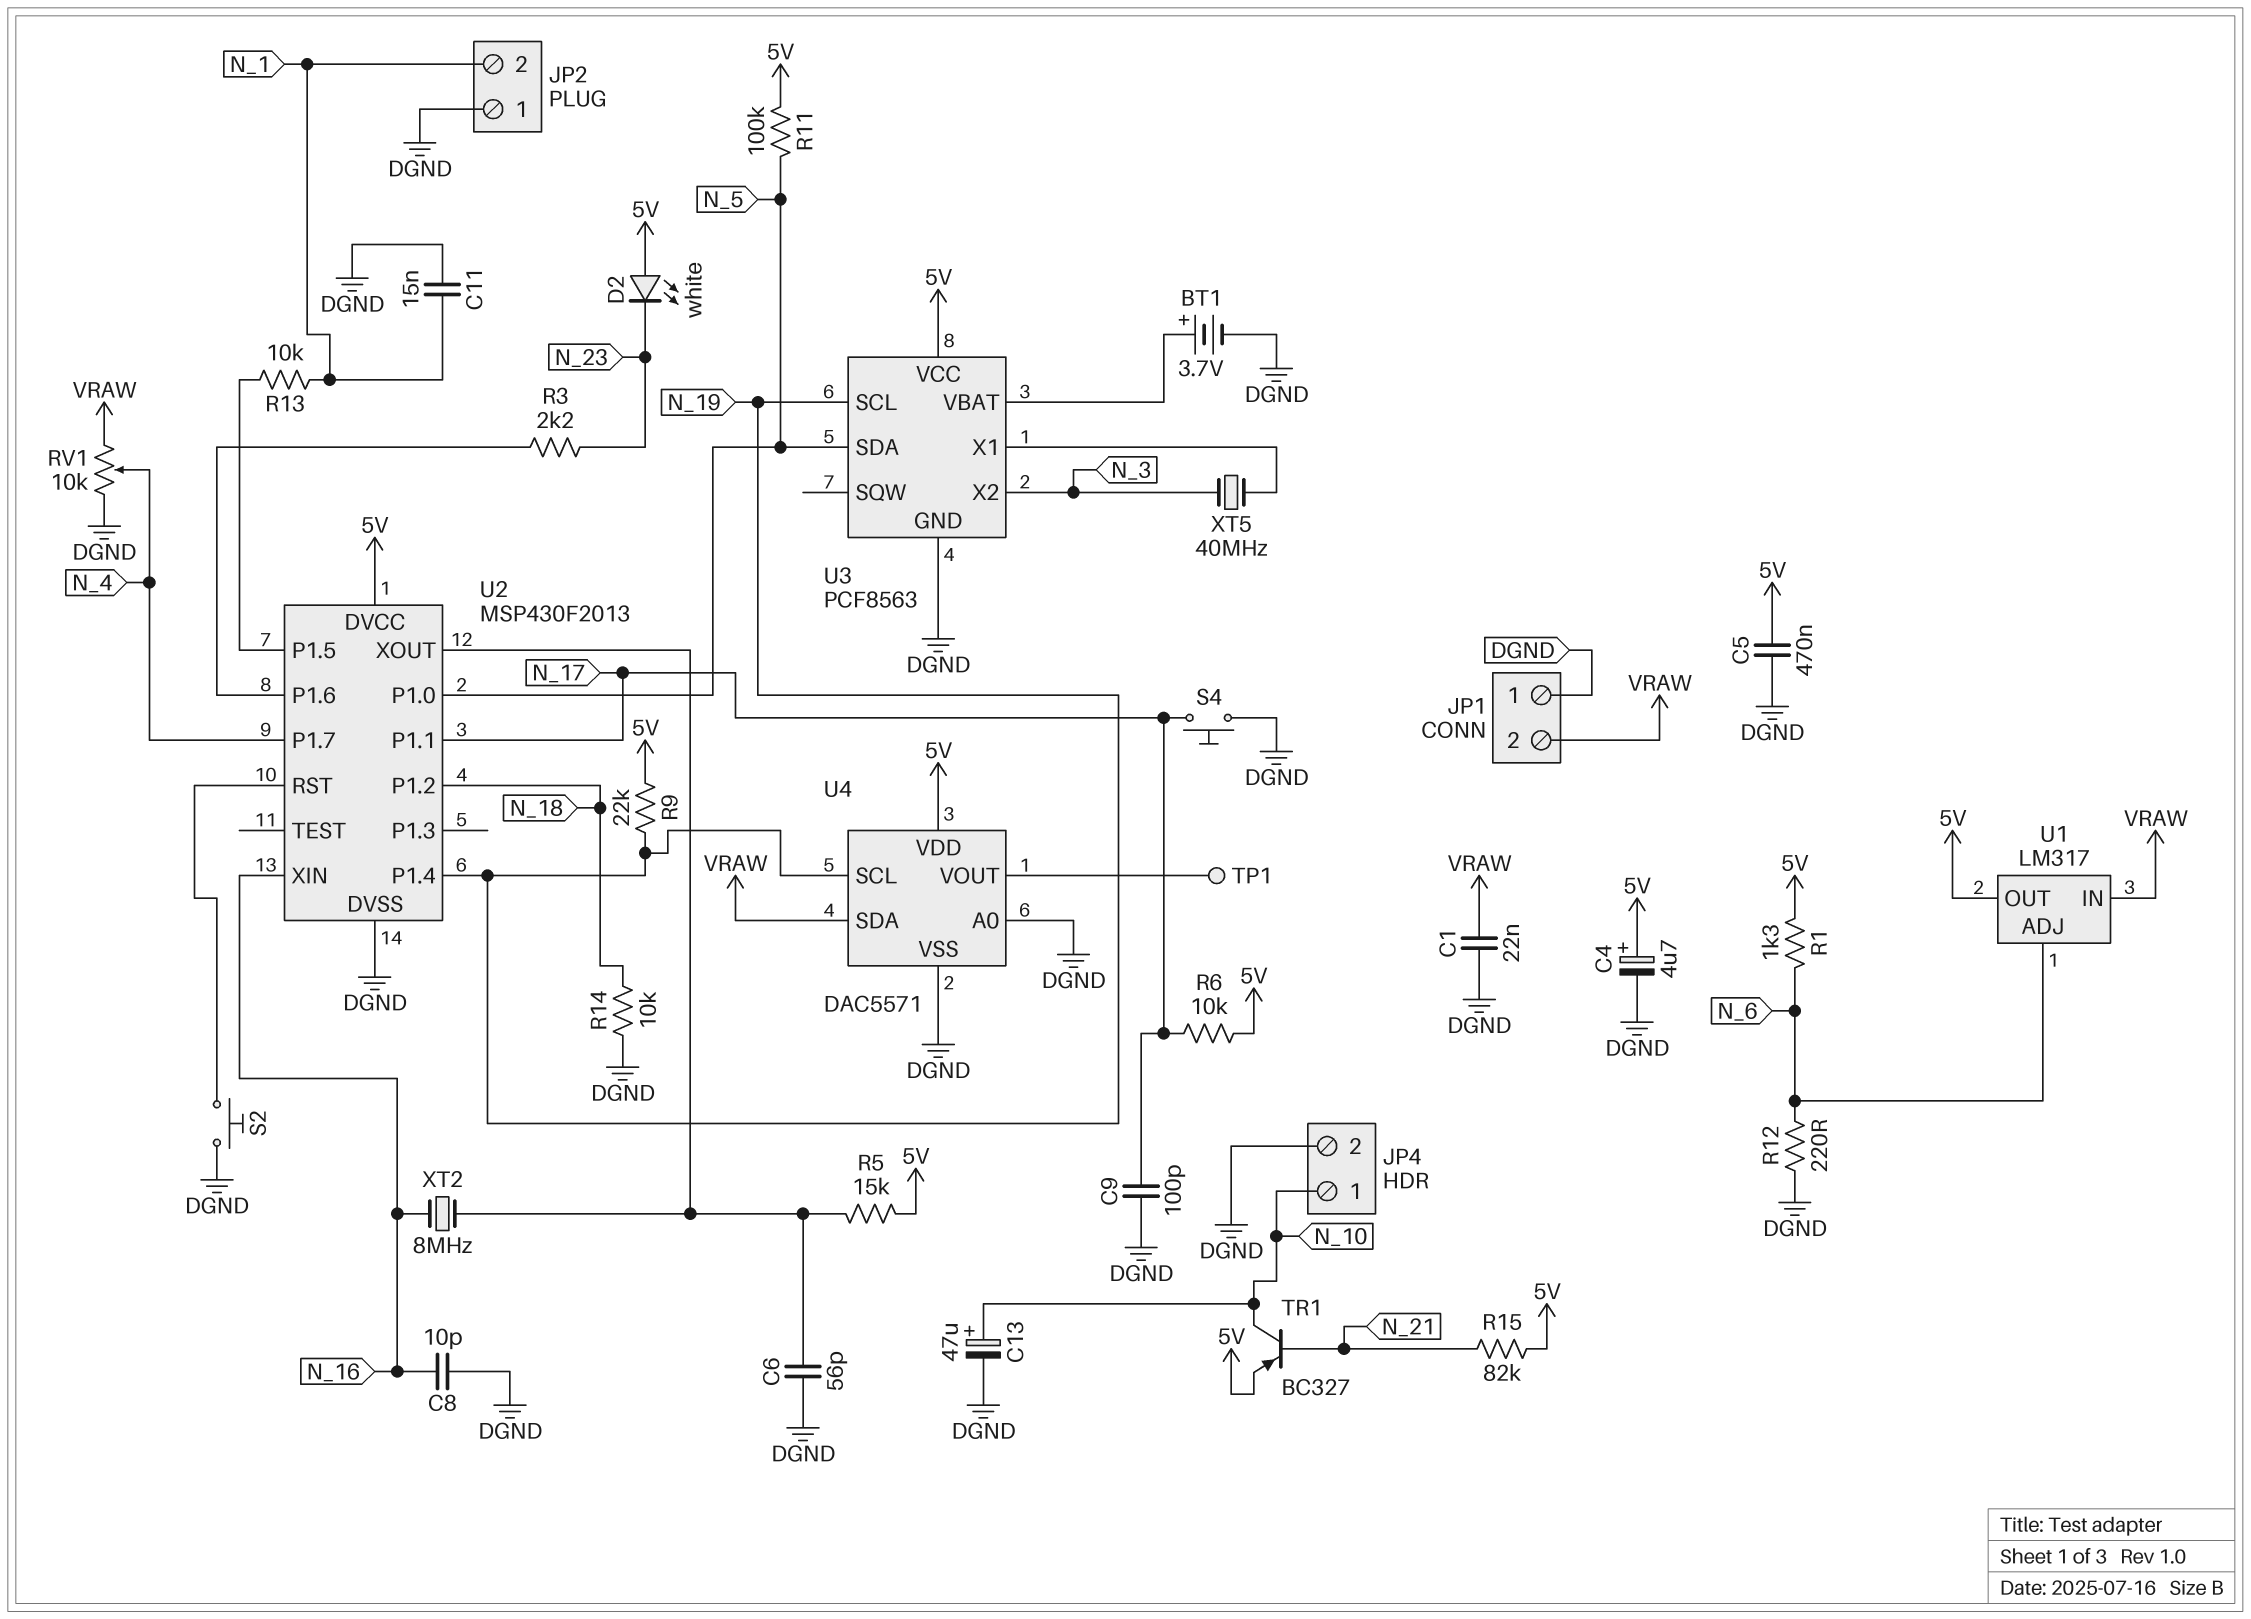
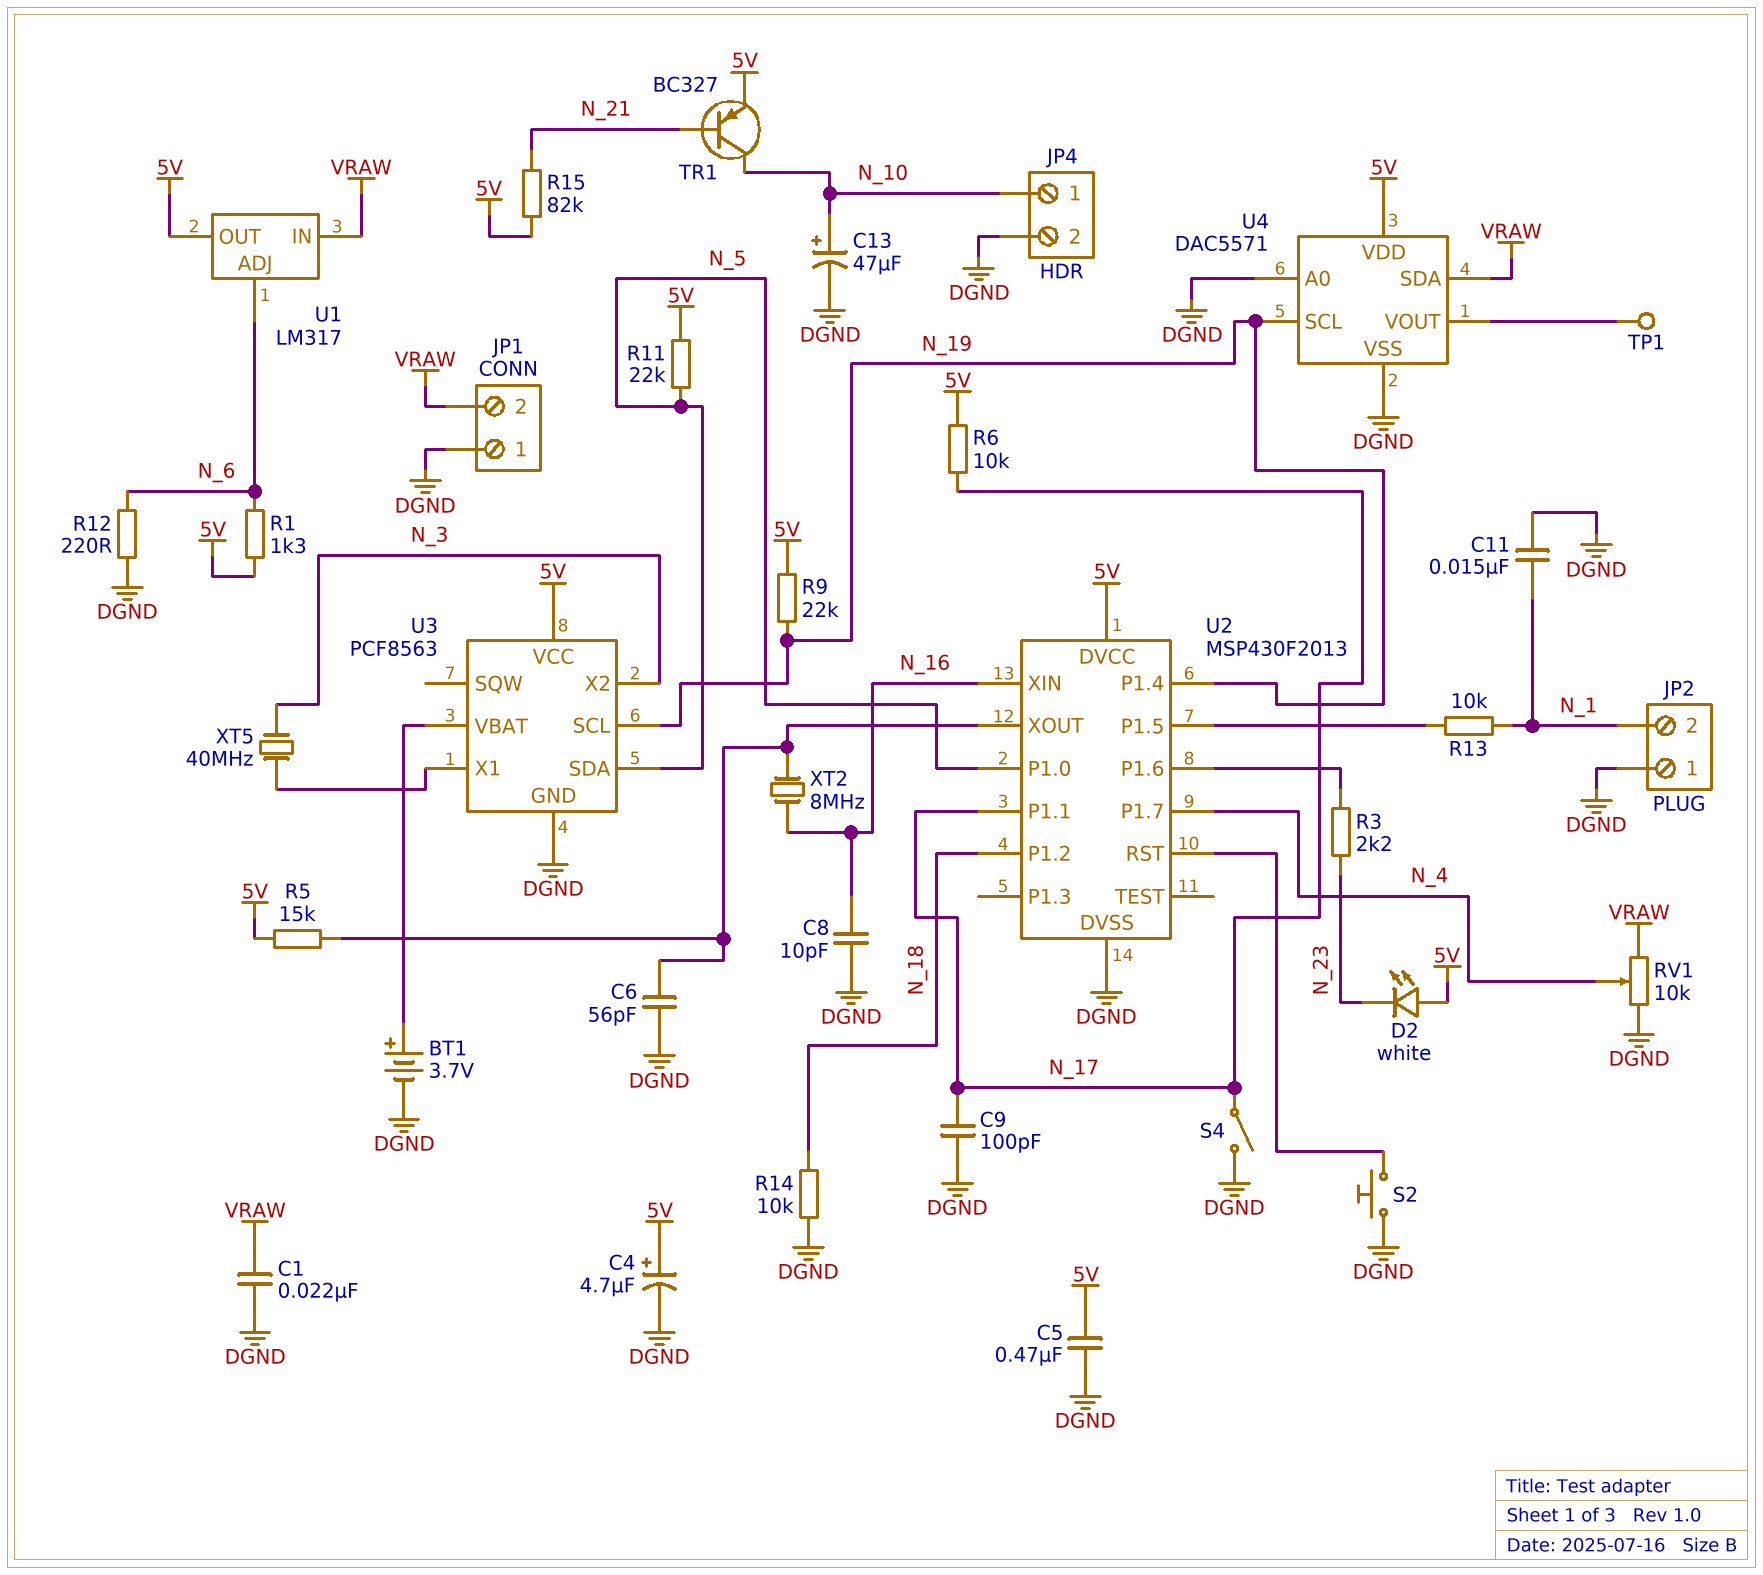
R11: 100k (5V, N_5) -> 22k (5V, N_5)
S4: button (DGND, N_17) -> switch (DGND, N_17)

